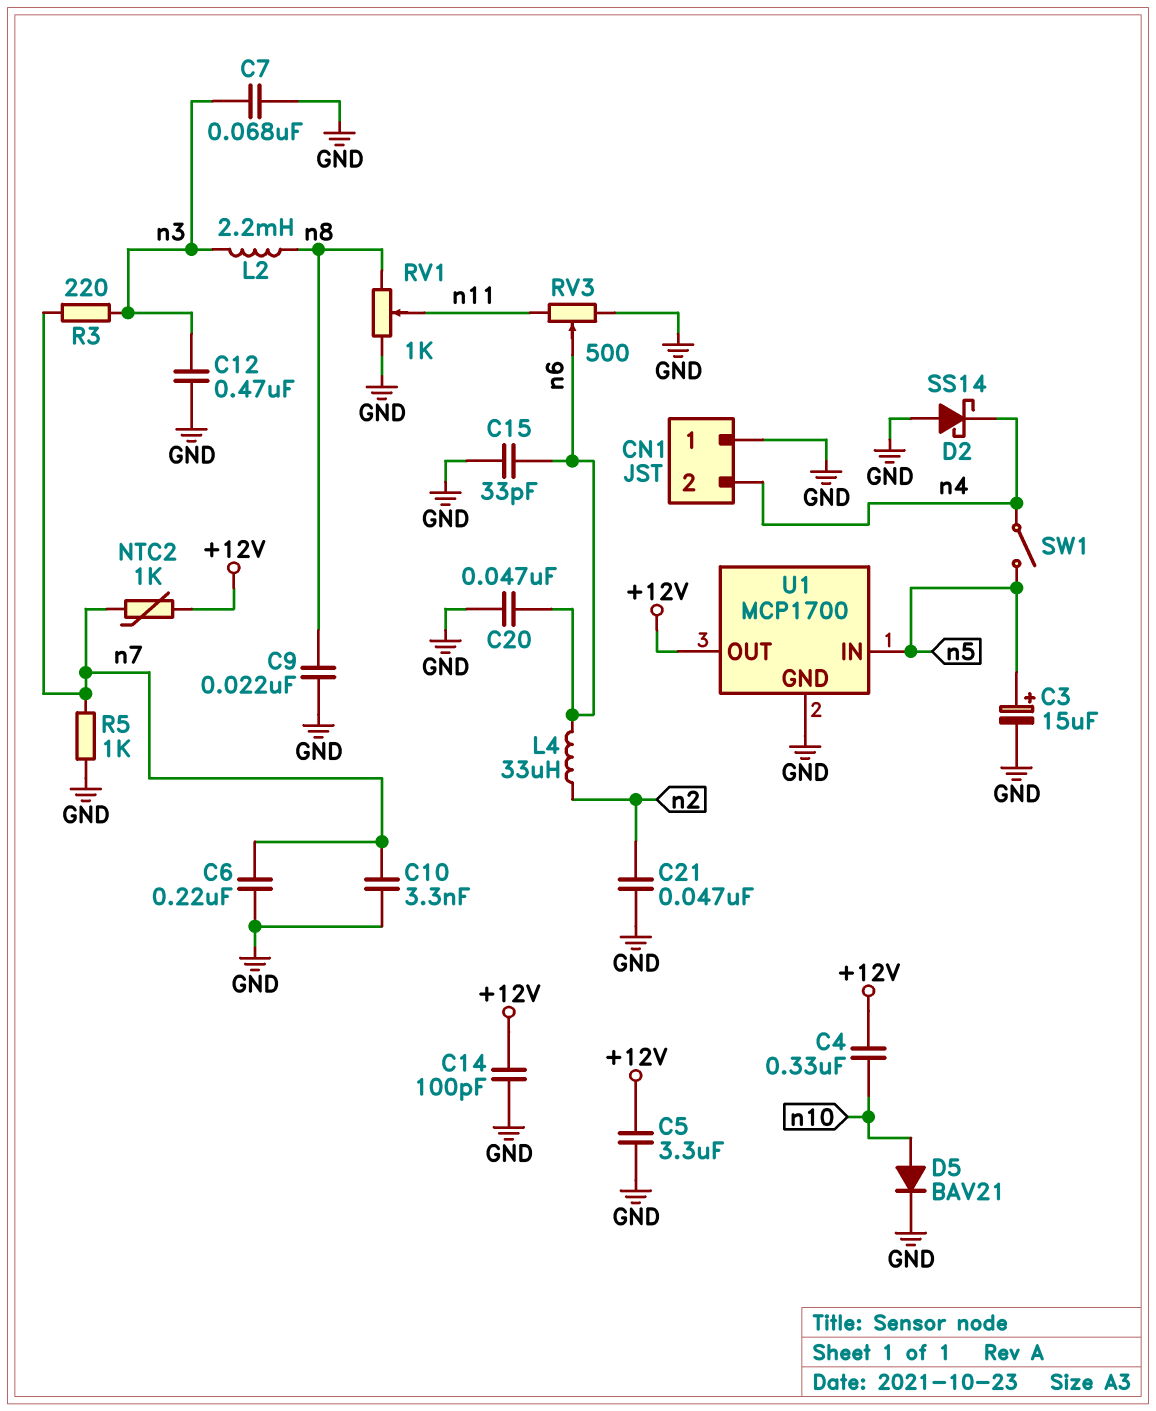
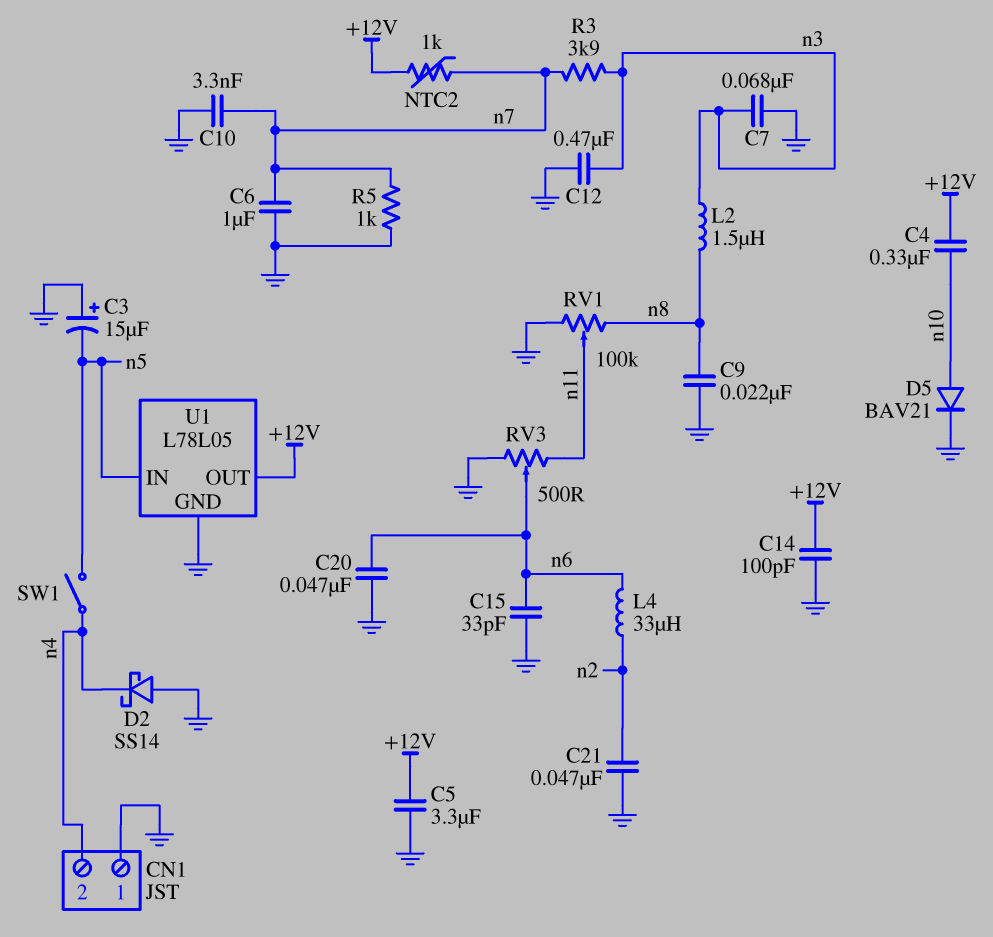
C3: 15uF (plus n5, minus GND) -> 15uF (plus GND, minus n5)
C6: 220nF (GND, n7) -> 1uF (GND, n7)
L2: 2.2mH (n3, n8) -> 1.5uH (n3, n8)
R3: 220 (n3, n7) -> 3.9k (n3, n7)
RV1: 1k (GND, n8, wiper n11) -> 100k (GND, n8, wiper n11)
U1: MCP1700 -> L78L05

